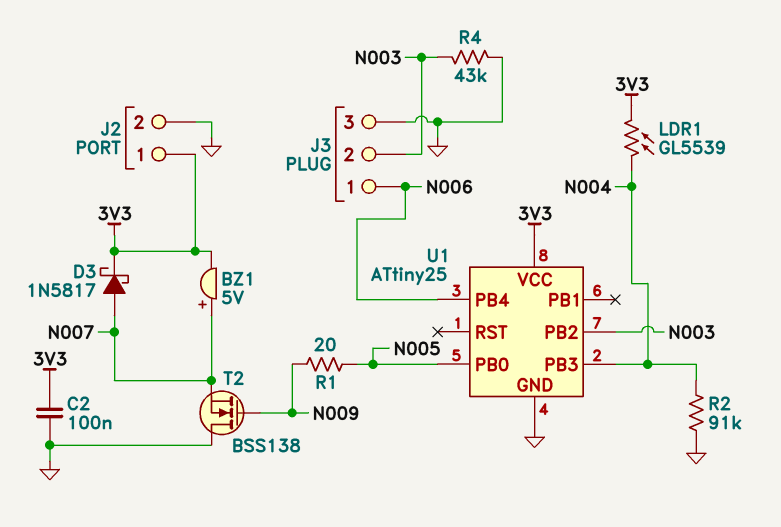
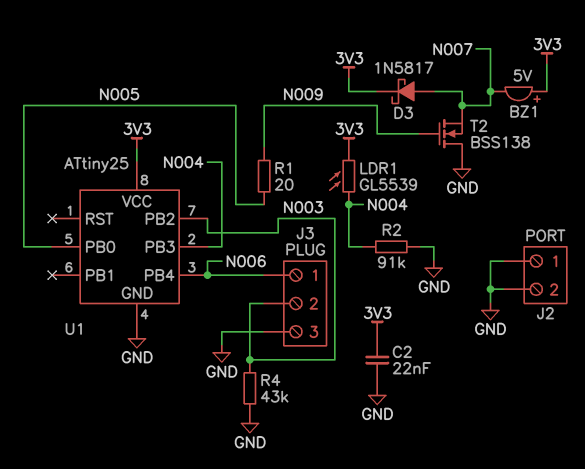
BZ1: buzzer 5V (plus N007, minus 3V3) -> buzzer 5V (plus 3V3, minus N007)
C2: 100nF (3V3, GND) -> 22nF (3V3, GND)
J2 pin 1: 3V3 -> GND

